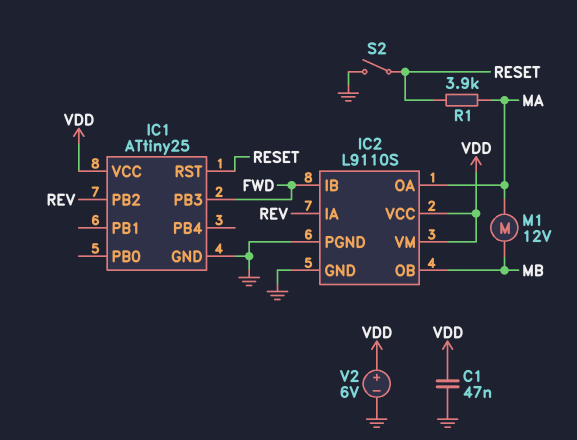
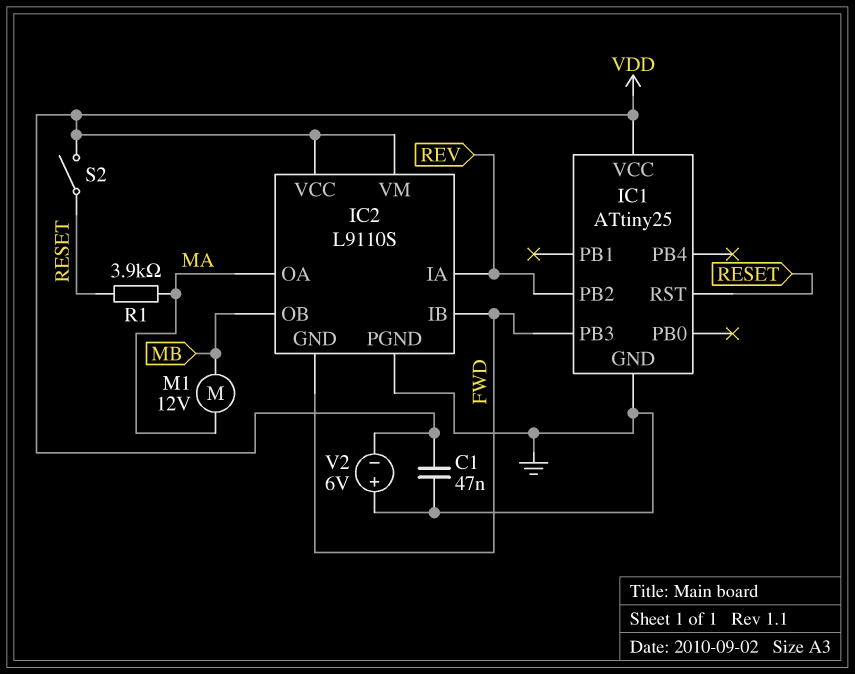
IC2 pin GND: GND -> FWD
S2: switch (GND, RESET) -> switch (RESET, VDD)
V2: 6V (plus VDD, minus GND) -> 6V (plus GND, minus VDD)

